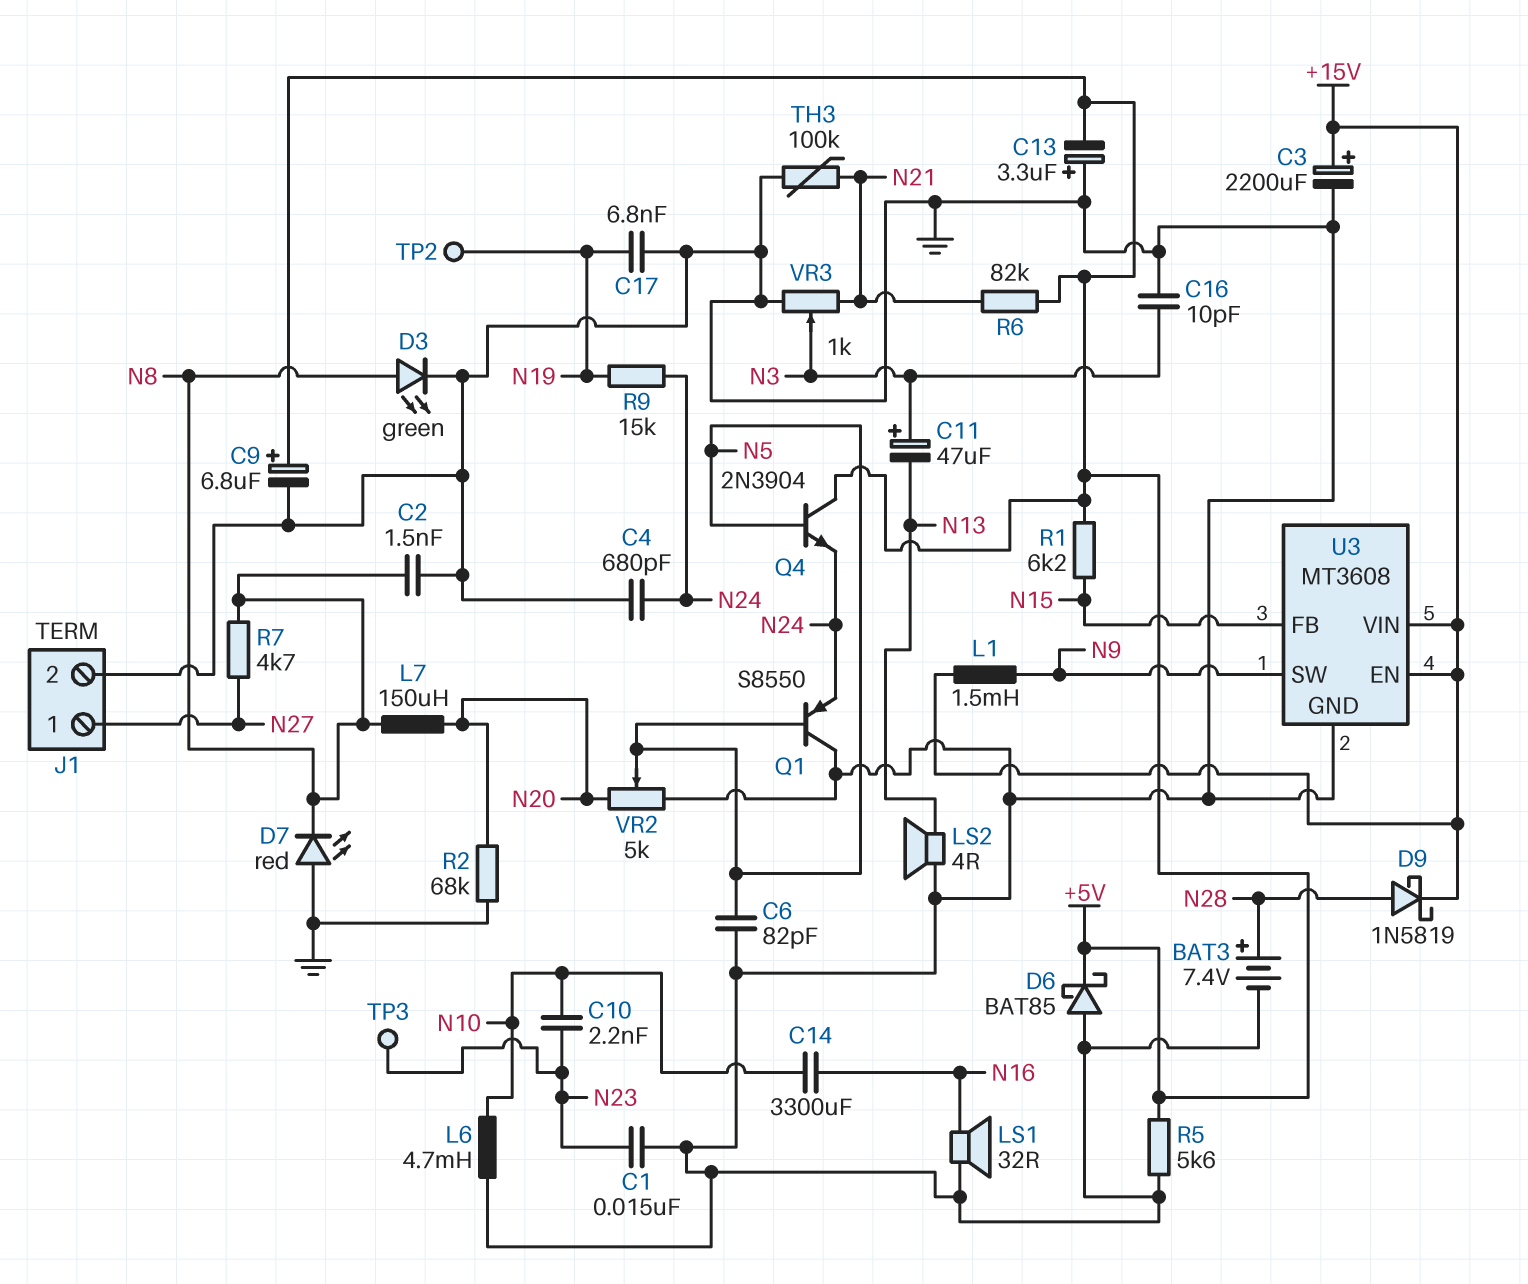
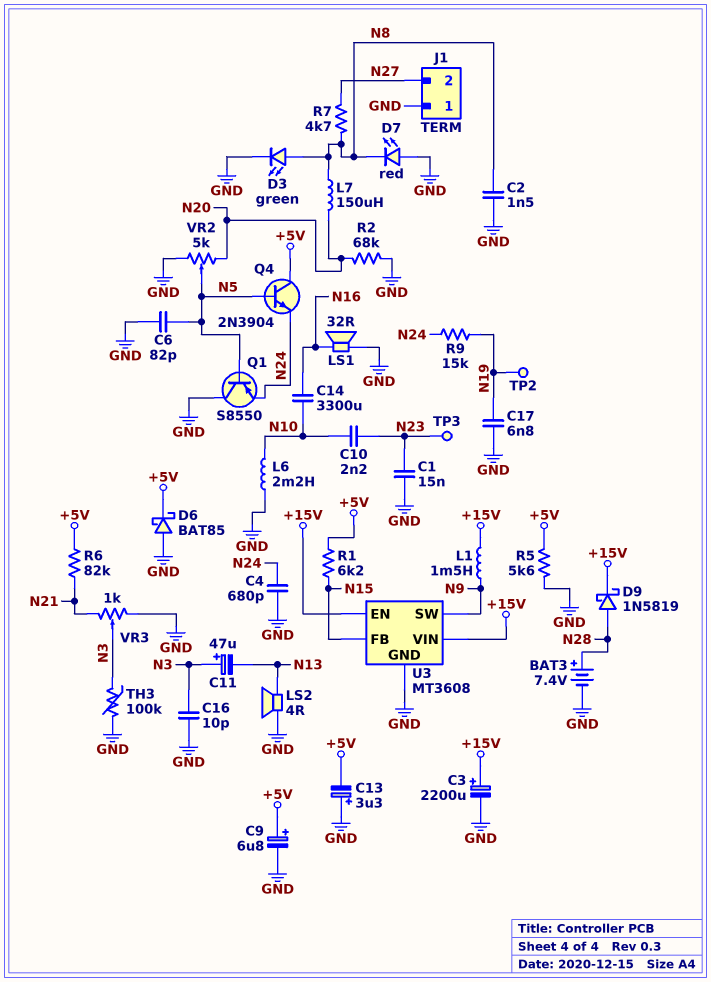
J1 pin 1: N27 -> GND
J1 pin 2: GND -> N27
L6: 4.7mH (GND, N10) -> 2.2mH (GND, N10)
TH3: 100k (GND, N21) -> 100k (GND, N3)

